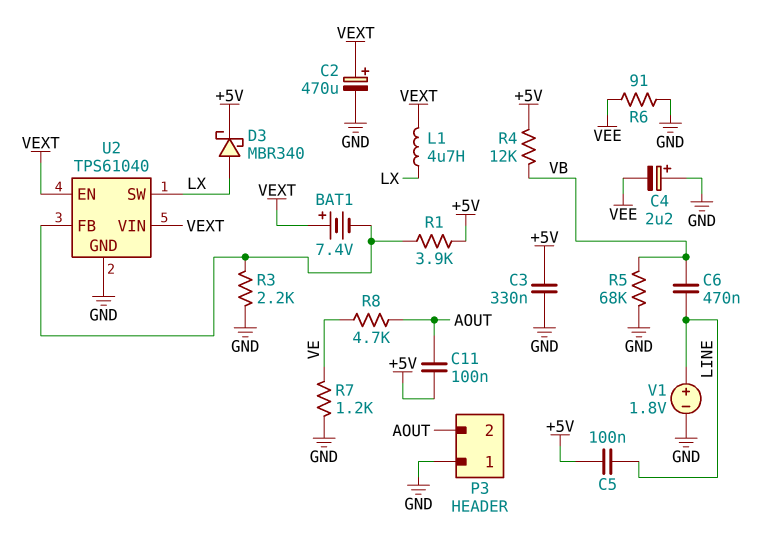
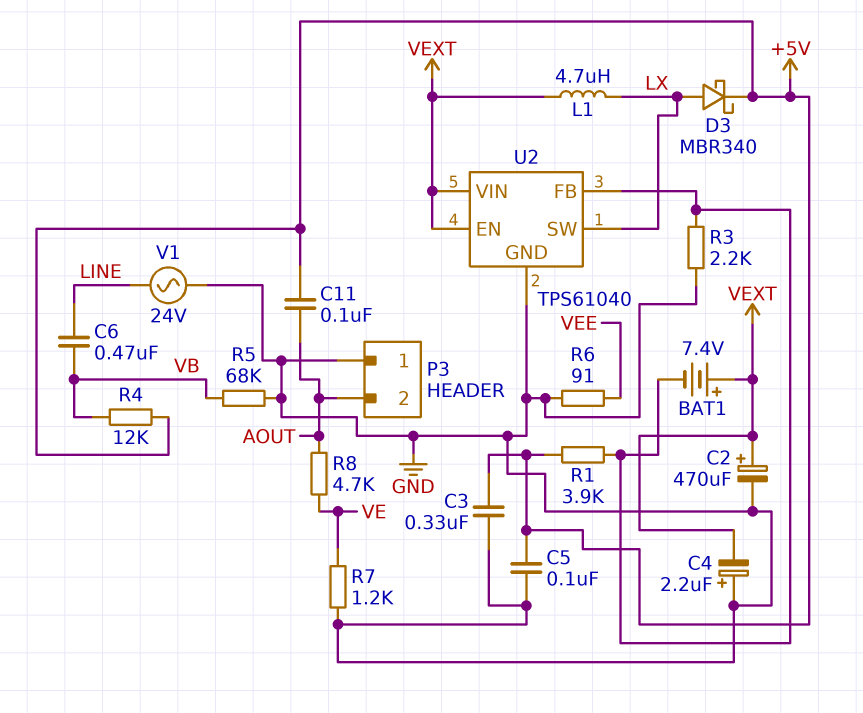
C4: 2.2uF (plus GND, minus VEE) -> 2.2uF (plus GND, minus VEXT)
C5: 100nF (+5V, LINE) -> 100nF (+5V, GND)
V1: 1.8V (plus LINE, minus GND) -> AC 24V (GND, LINE)

